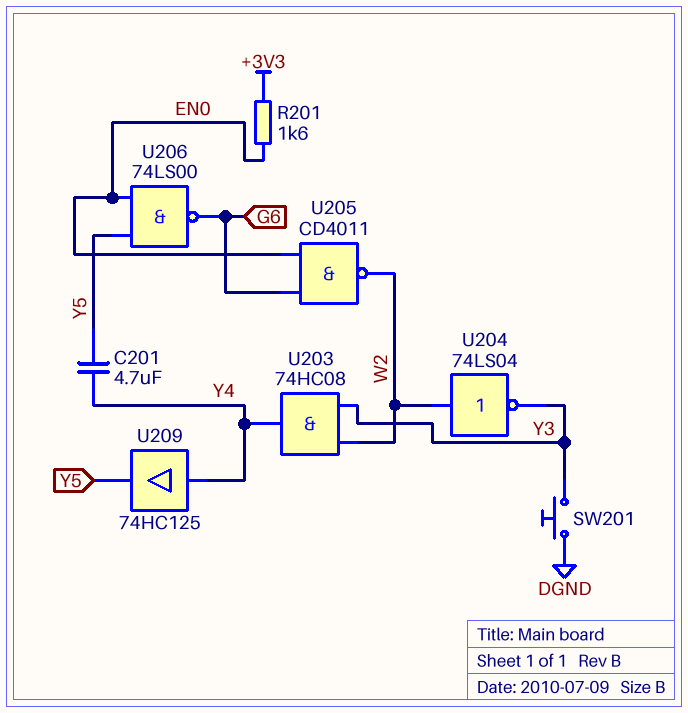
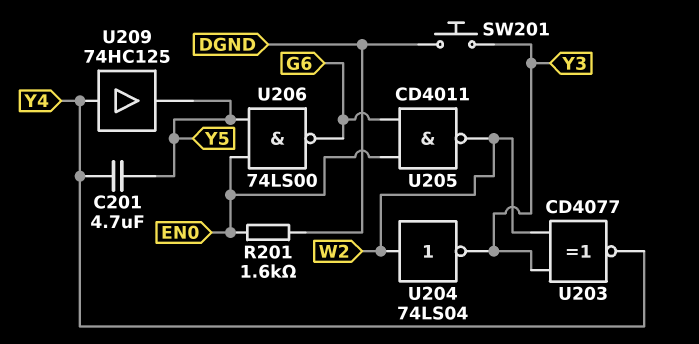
R201: 1.6k (+3V3, EN0) -> 1.6k (DGND, EN0)
U203: AND 74HC08 (in W2, in Y3, out Y4) -> XNOR CD4077 (in W2, in Y3, out Y4)

